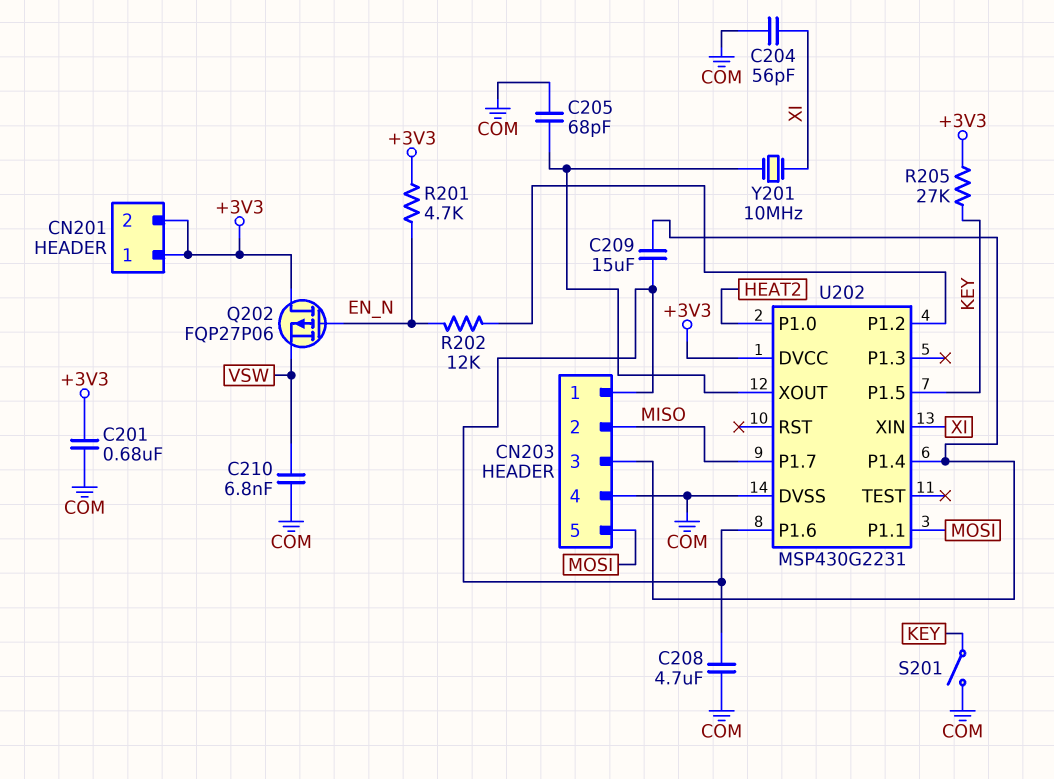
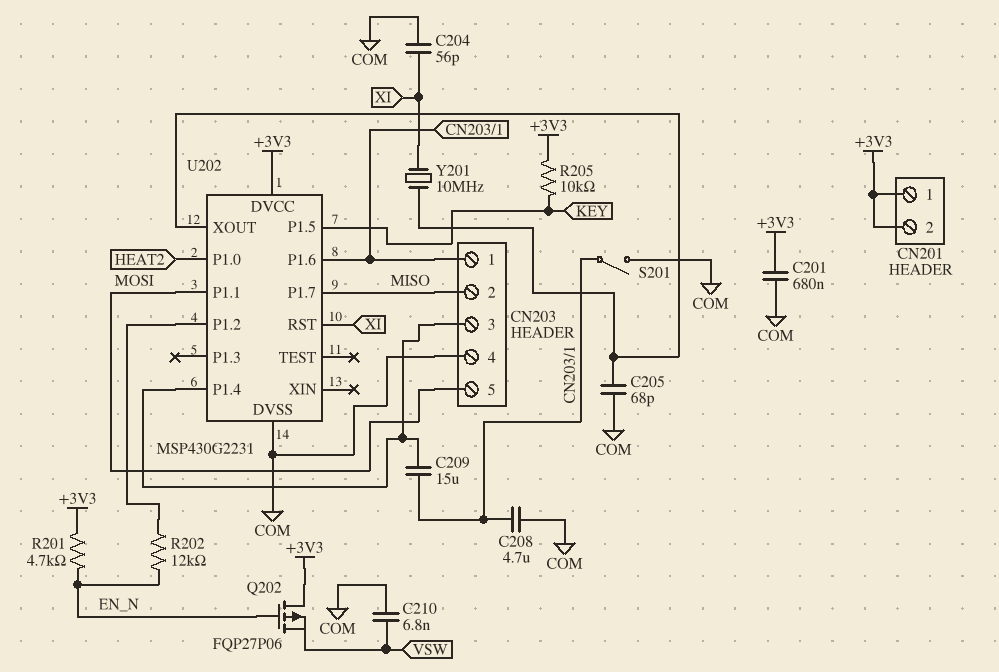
R205: 27k (+3V3, KEY) -> 10k (+3V3, KEY)
S201: switch (COM, KEY) -> switch (CN203/1, COM)
U202 pin RST: none -> XI
U202 pin XIN: XI -> none

